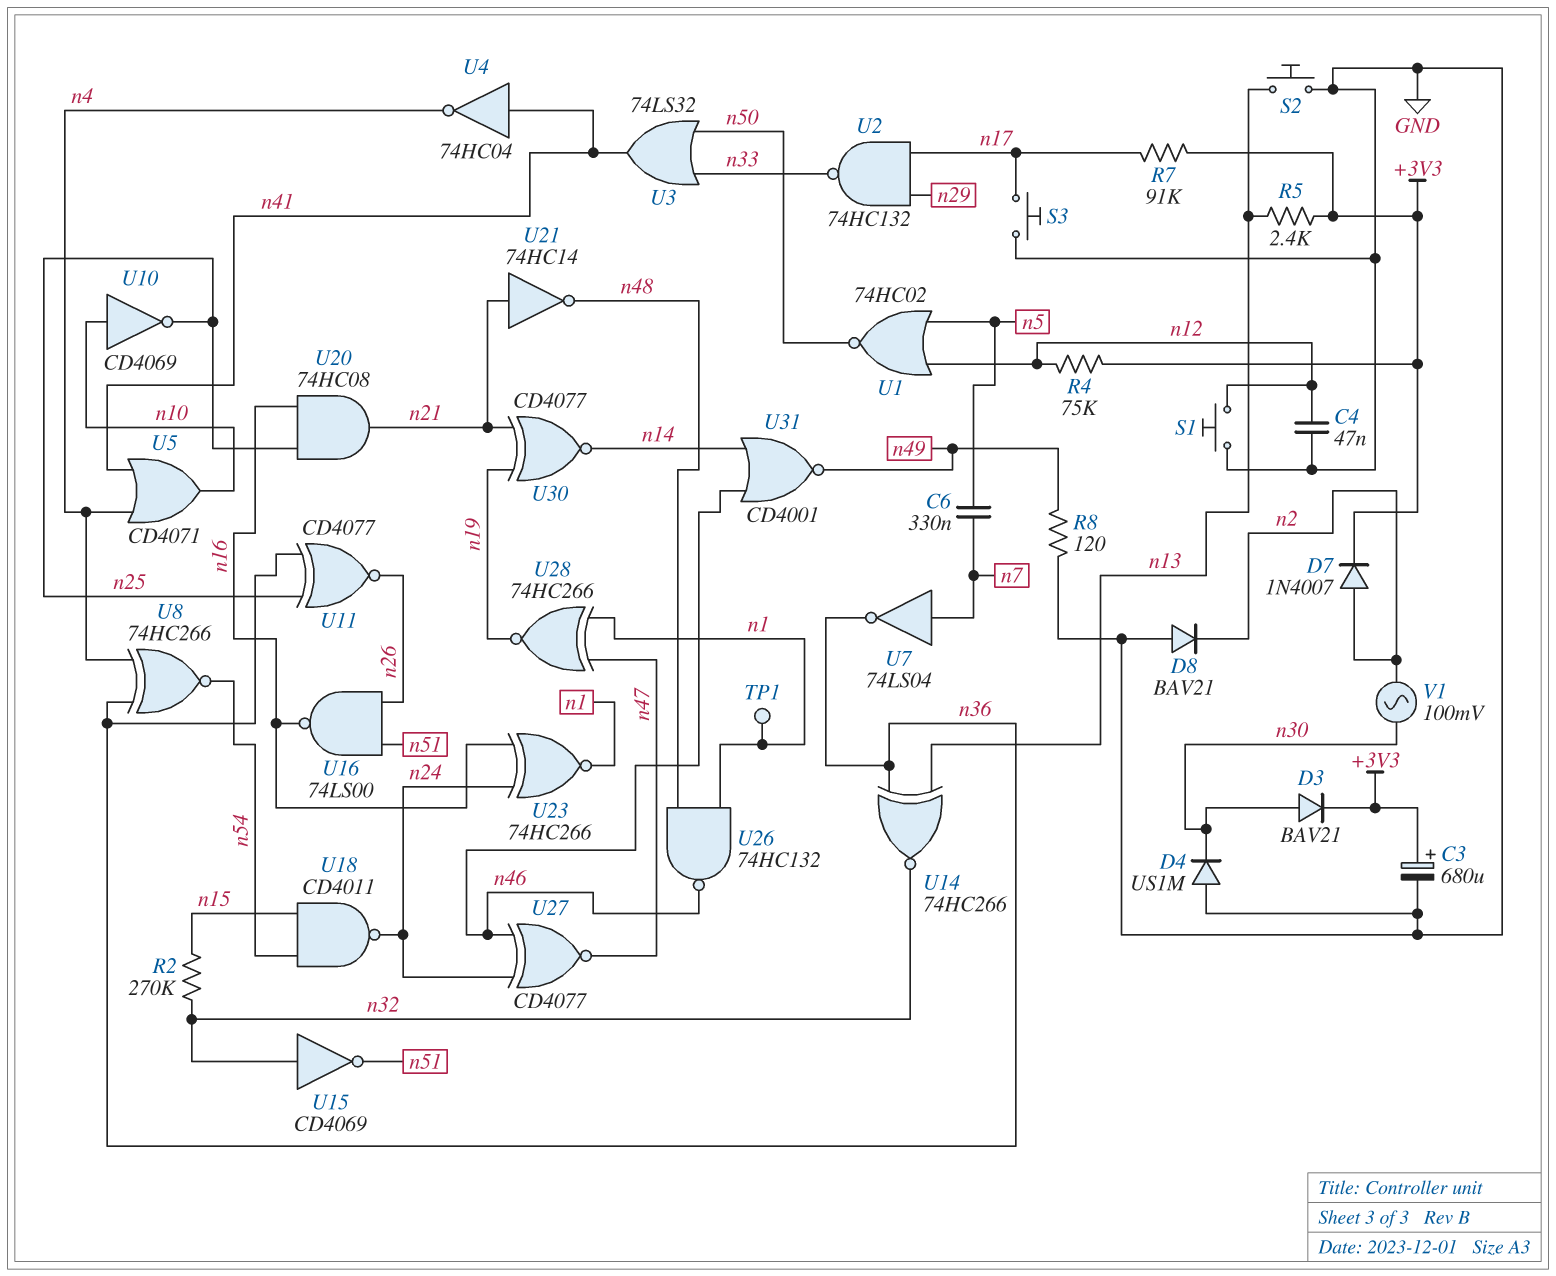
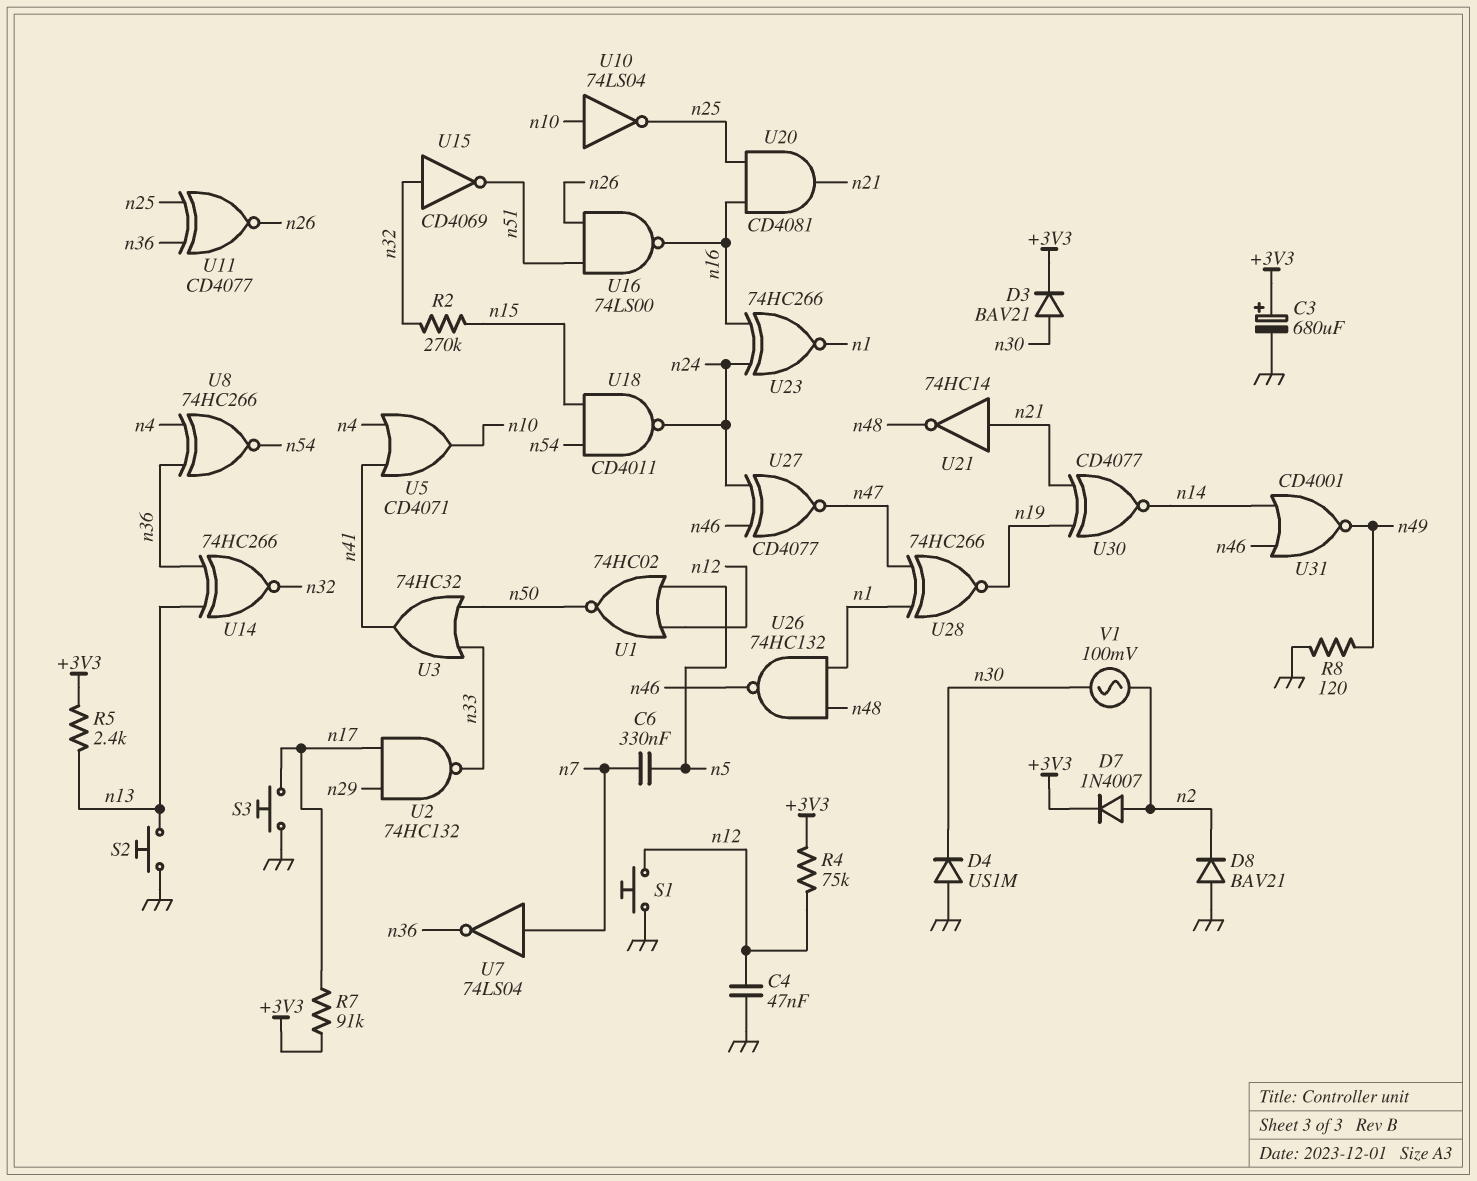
TP1: test point (n1) -> none
U3: OR 74LS32 (in n33, in n50, out n41) -> OR 74HC32 (in n33, in n50, out n41)
U4: NOT 74HC04 (in n41, out n4) -> none
U10: NOT CD4069 (in n10, out n25) -> NOT 74LS04 (in n10, out n25)
U20: AND 74HC08 (in n16, in n25, out n21) -> AND CD4081 (in n16, in n25, out n21)

